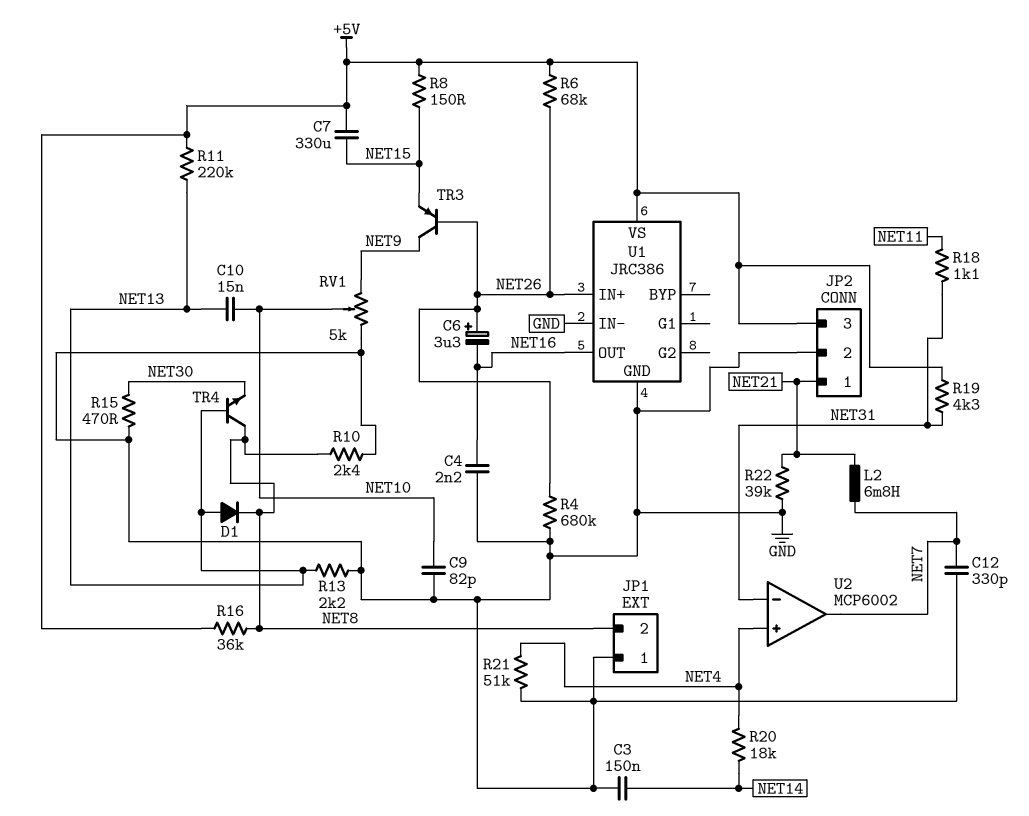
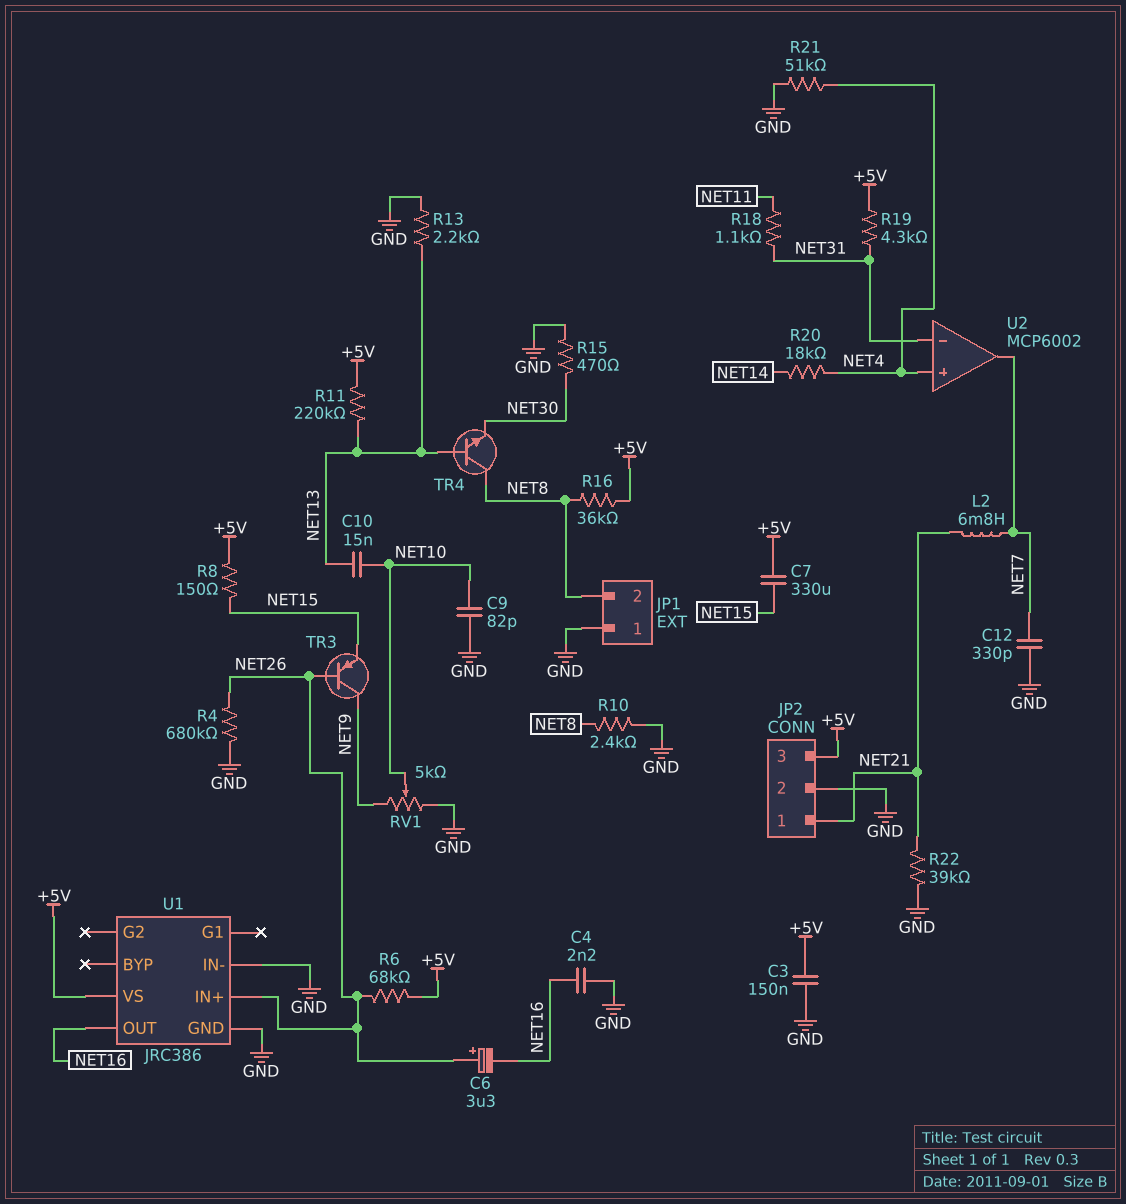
C3: 150nF (GND, NET14) -> 150nF (+5V, GND)
D1: diode (A NET13, K NET8) -> none

